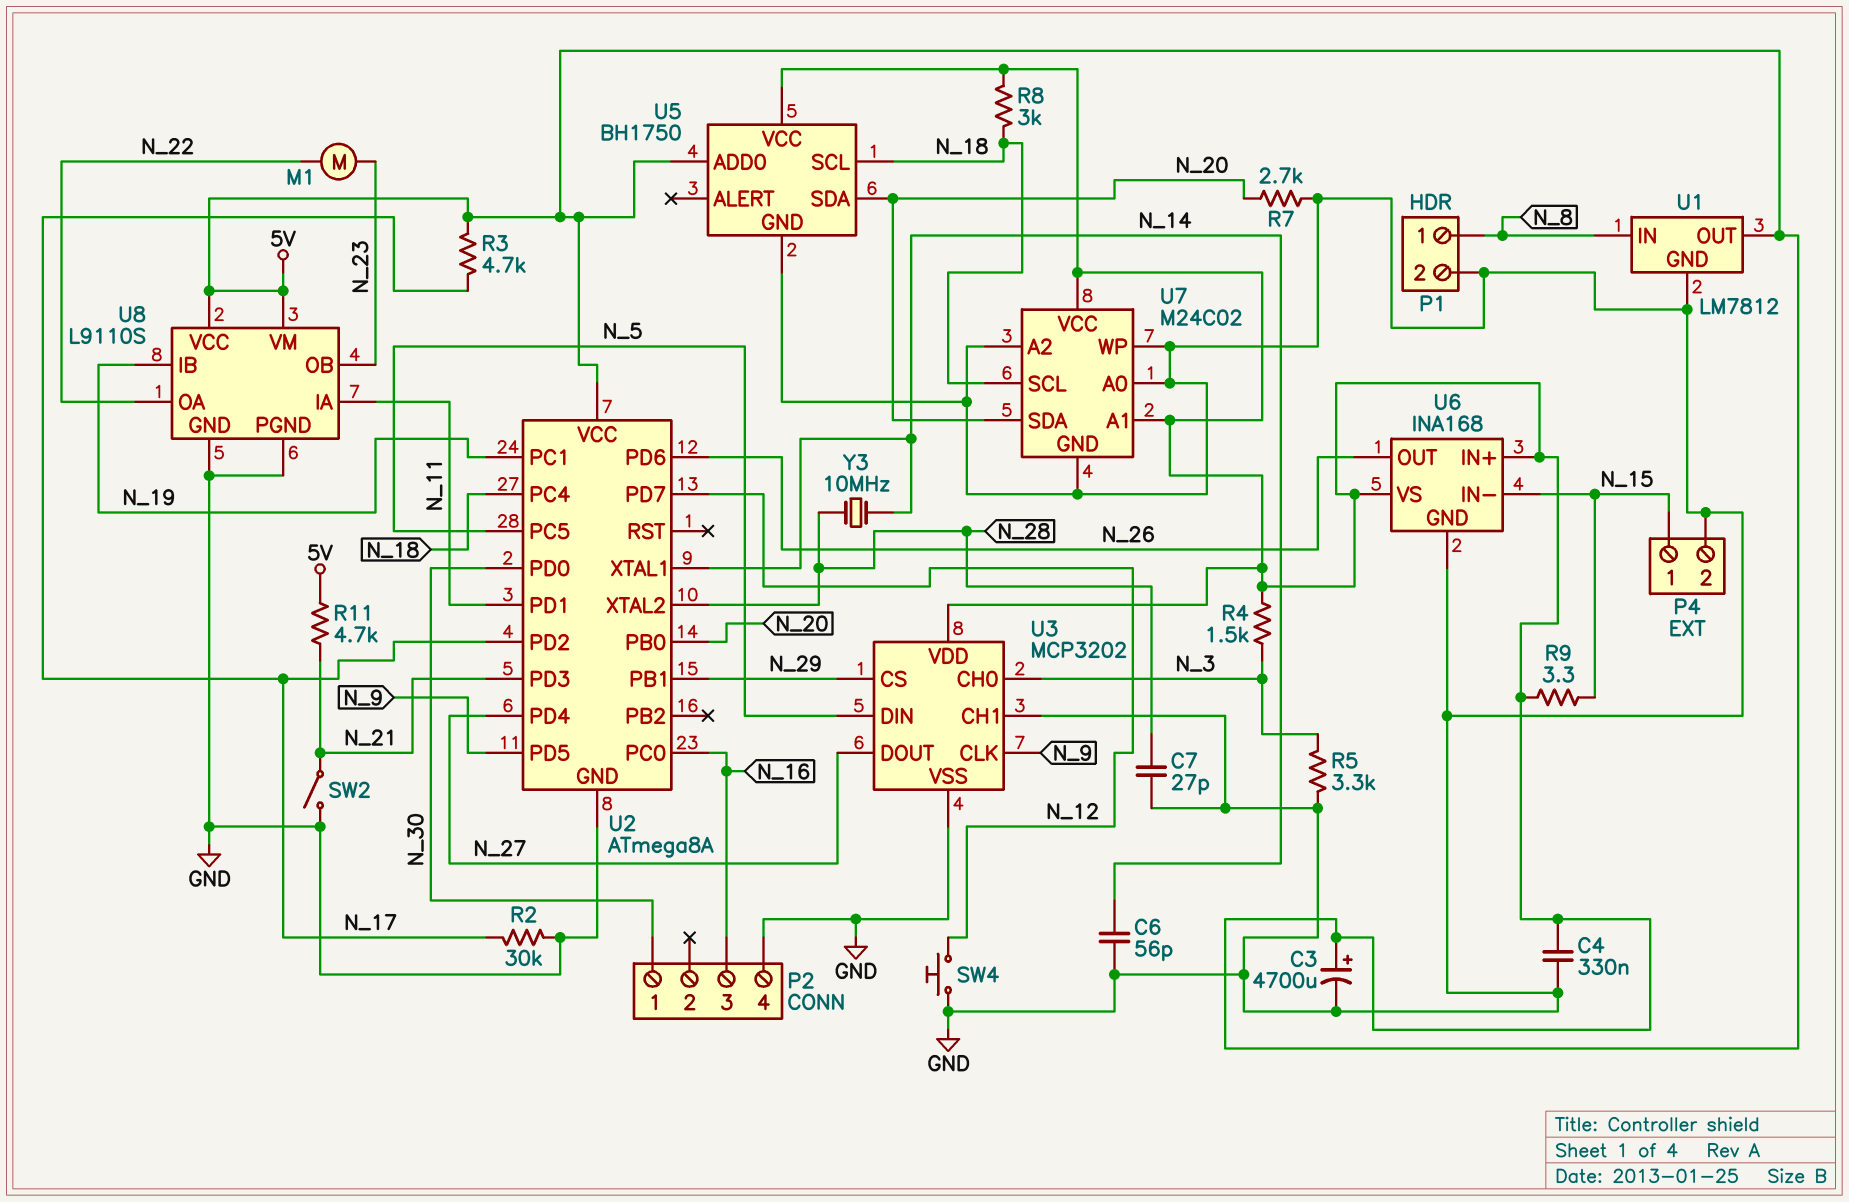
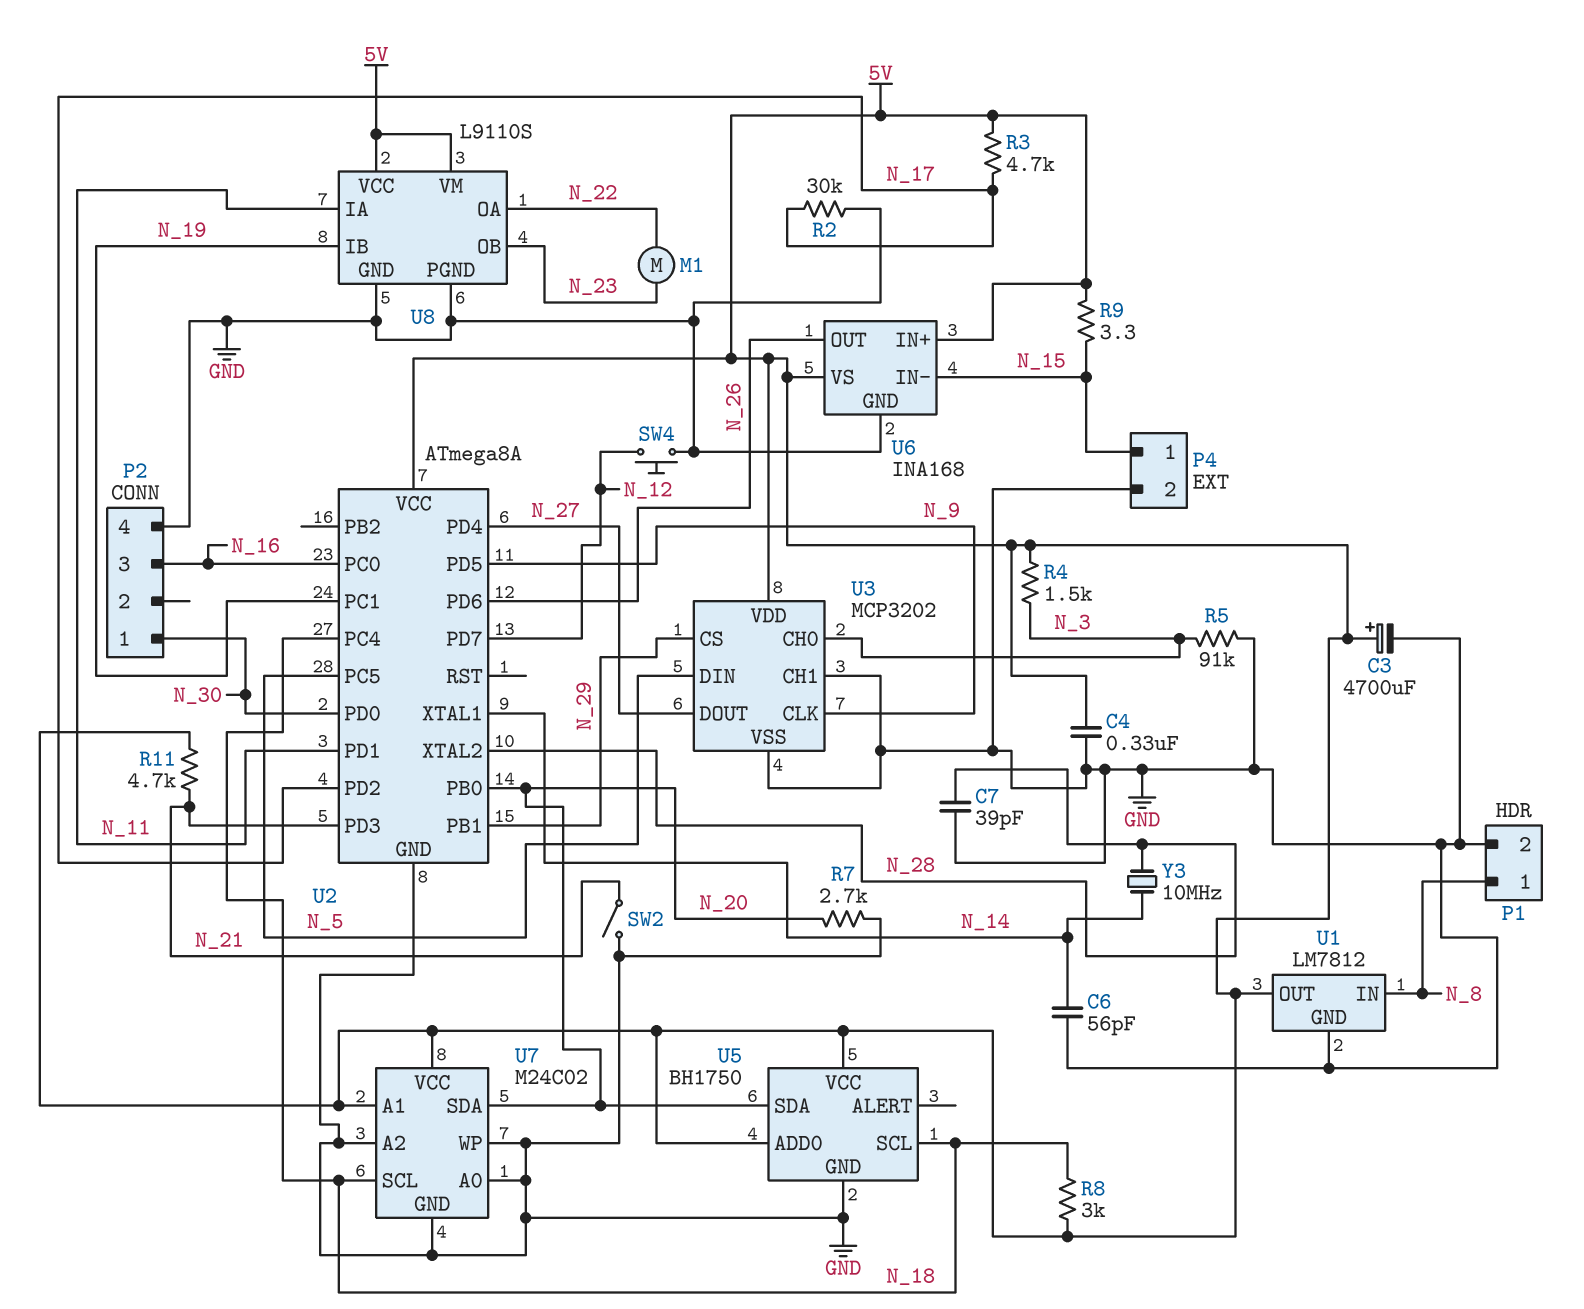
C7: 27pF (GND, N_28) -> 39pF (GND, N_28)
R5: 3.3k (GND, N_3) -> 91k (GND, N_3)

